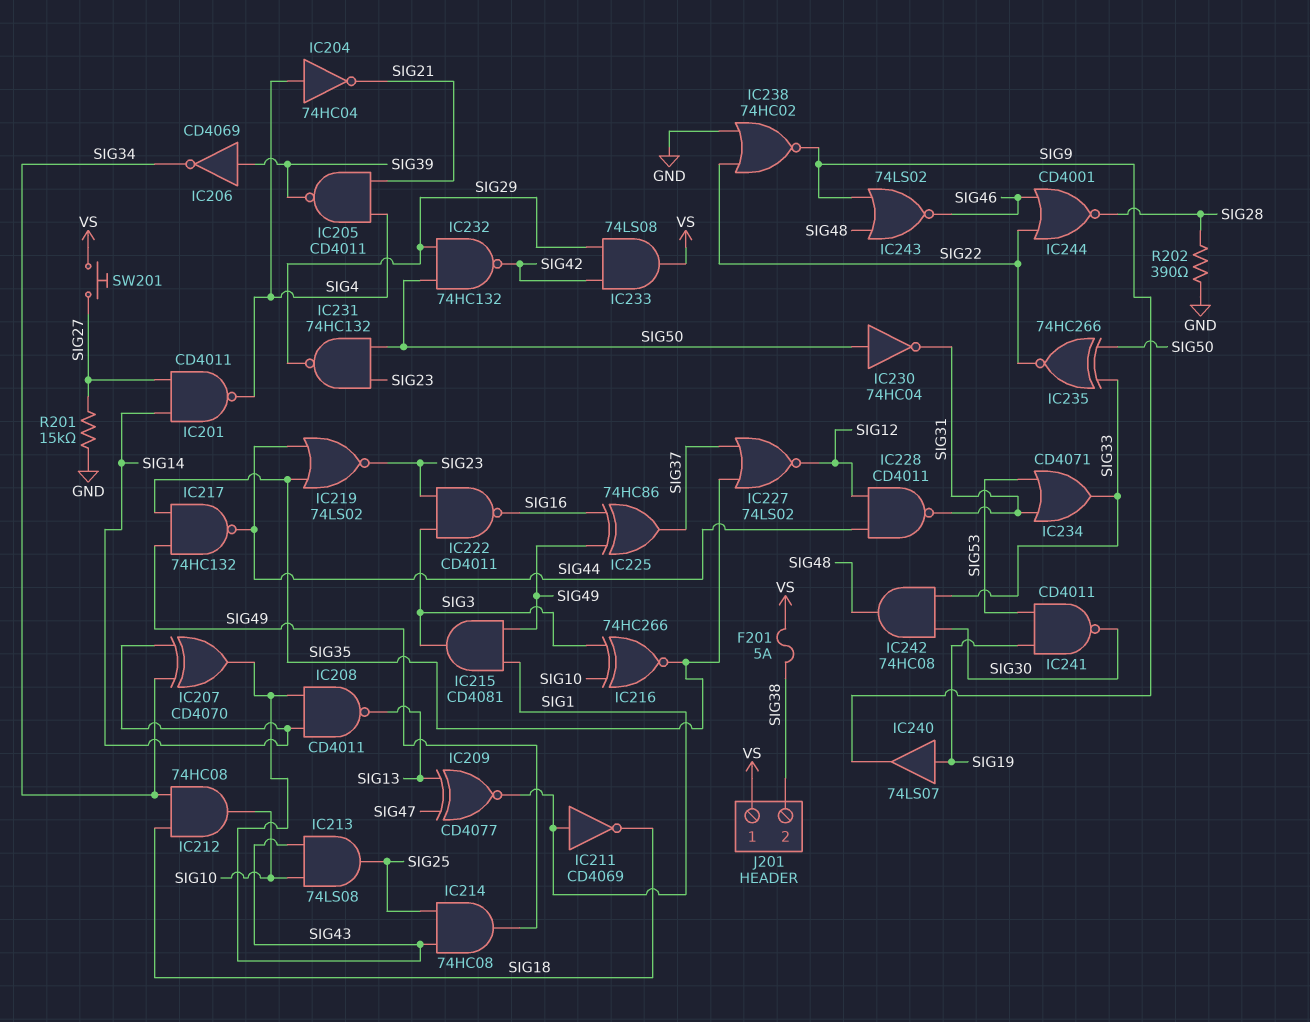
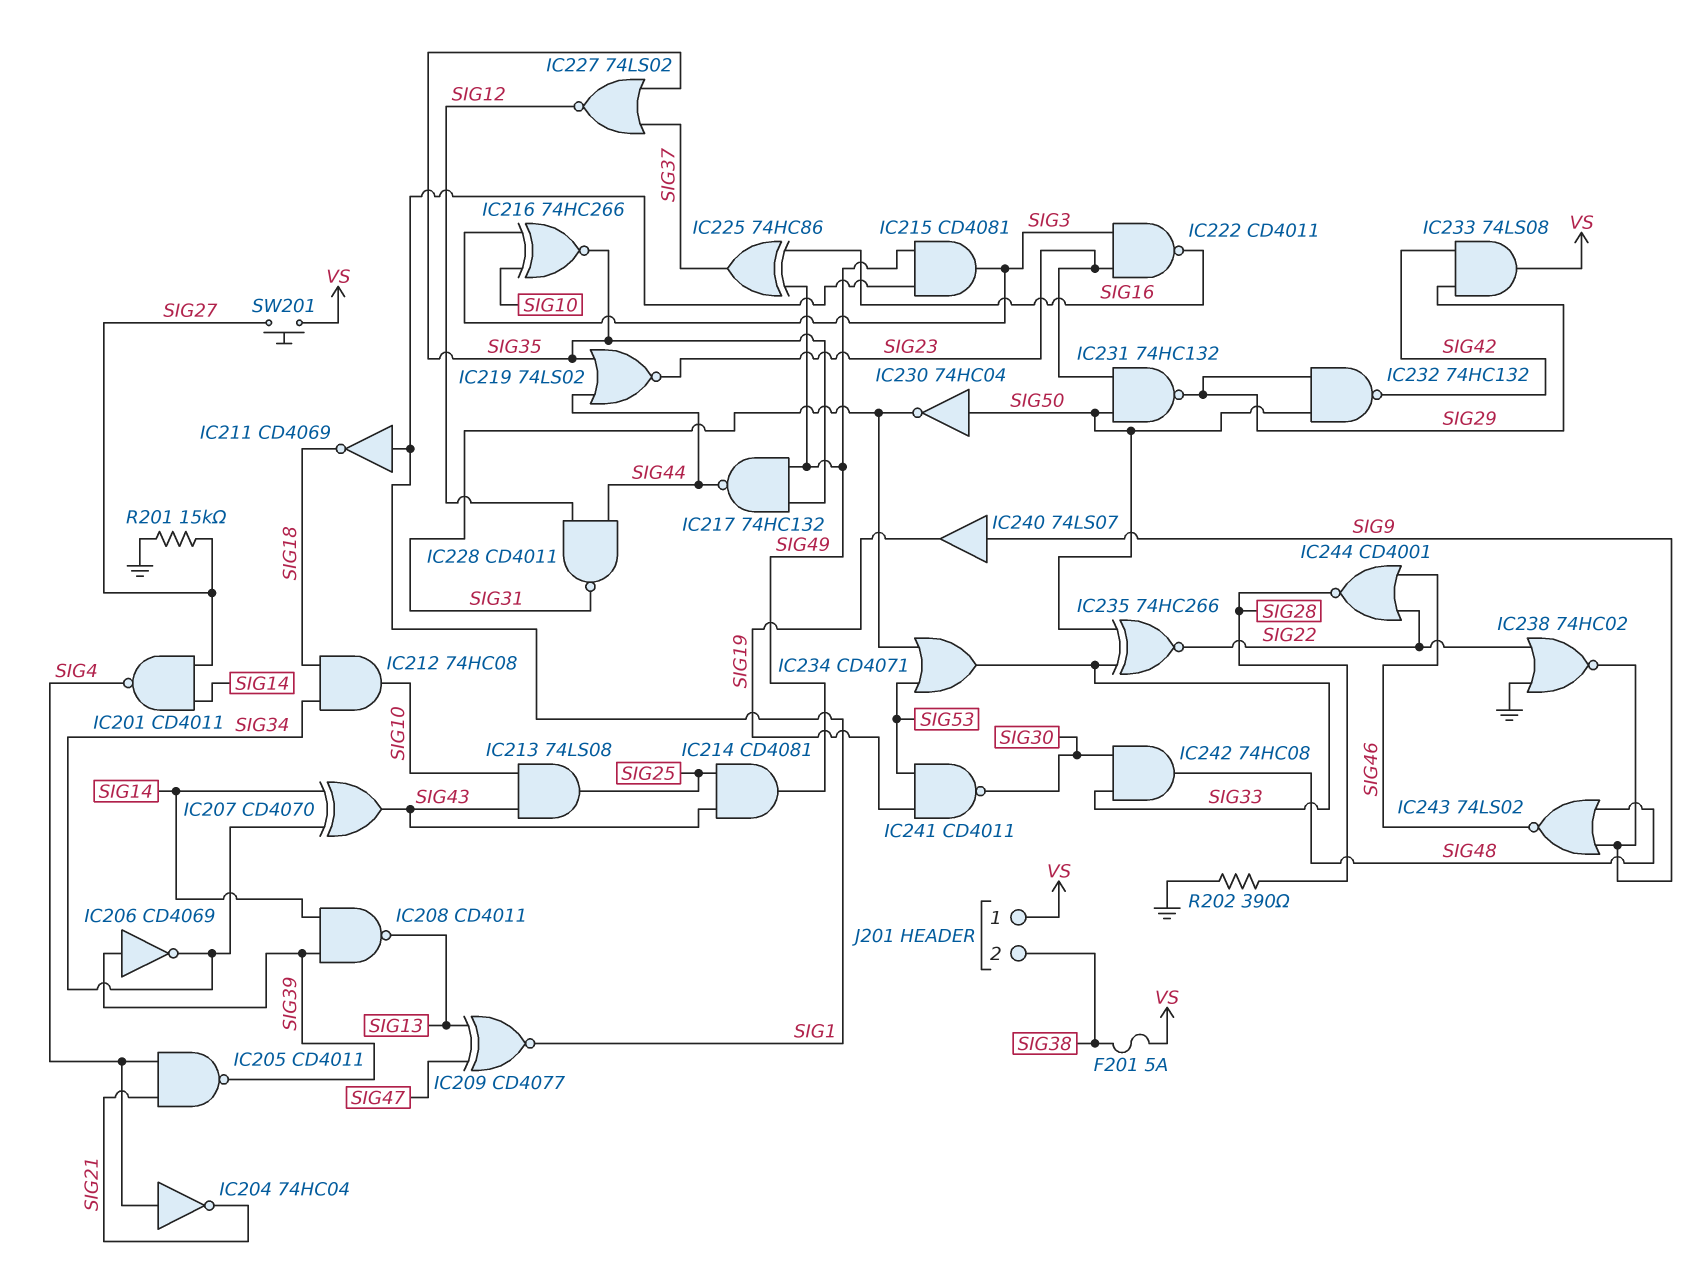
IC208: NAND CD4011 (in SIG14, in SIG43, out SIG13) -> NAND CD4011 (in SIG14, in SIG39, out SIG13)
IC214: AND 74HC08 (in SIG25, in SIG43, out SIG49) -> AND CD4081 (in SIG25, in SIG43, out SIG49)
IC240: buffer 74LS07 (in SIG19, out SIG9) -> buffer 74LS07 (in SIG9, out SIG19)

